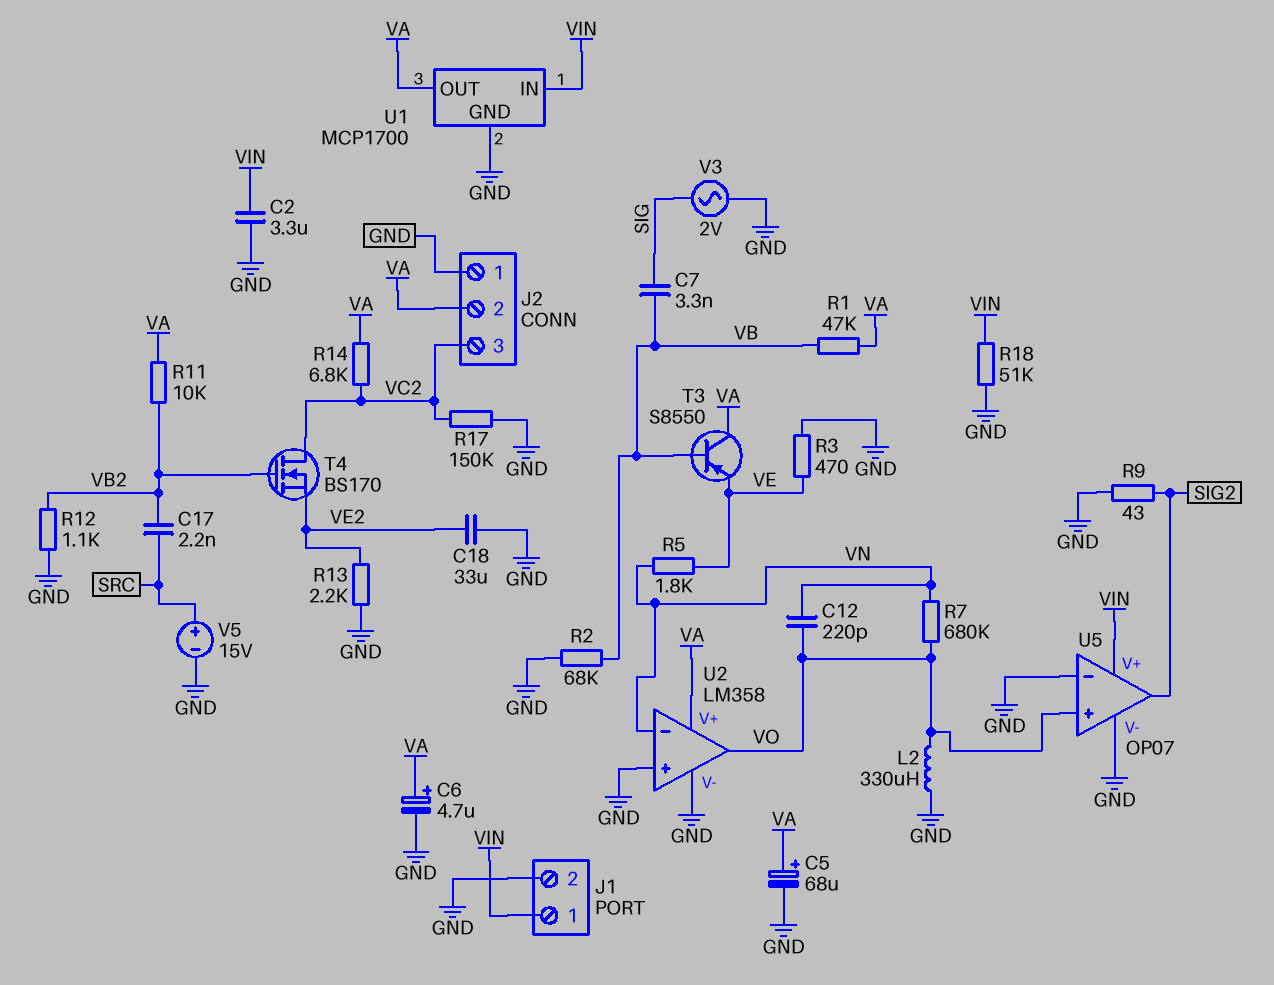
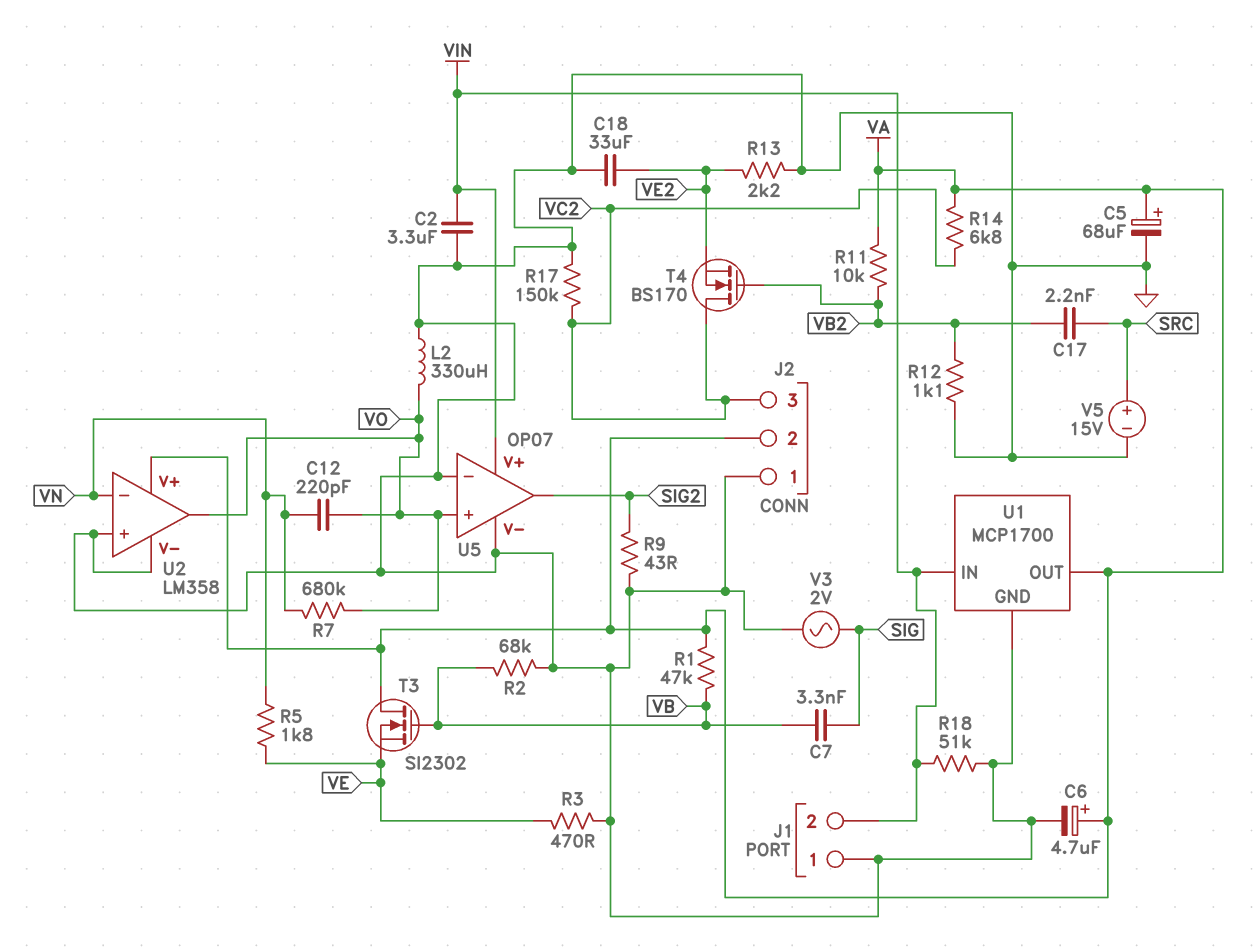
J1 pin 1: VIN -> GND
J1 pin 2: GND -> VIN
T3: PNP S8550 (B VB, C VA, E VE) -> NMOS SI2302 (G VB, D VA, S VE)

